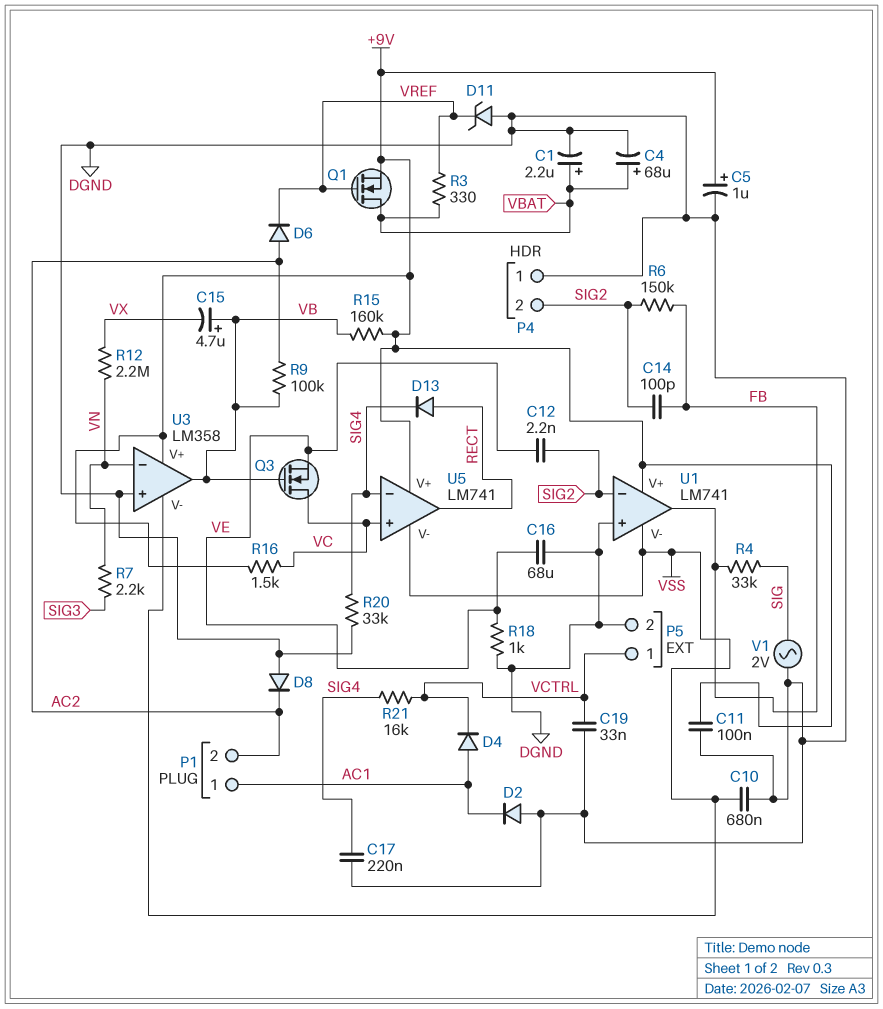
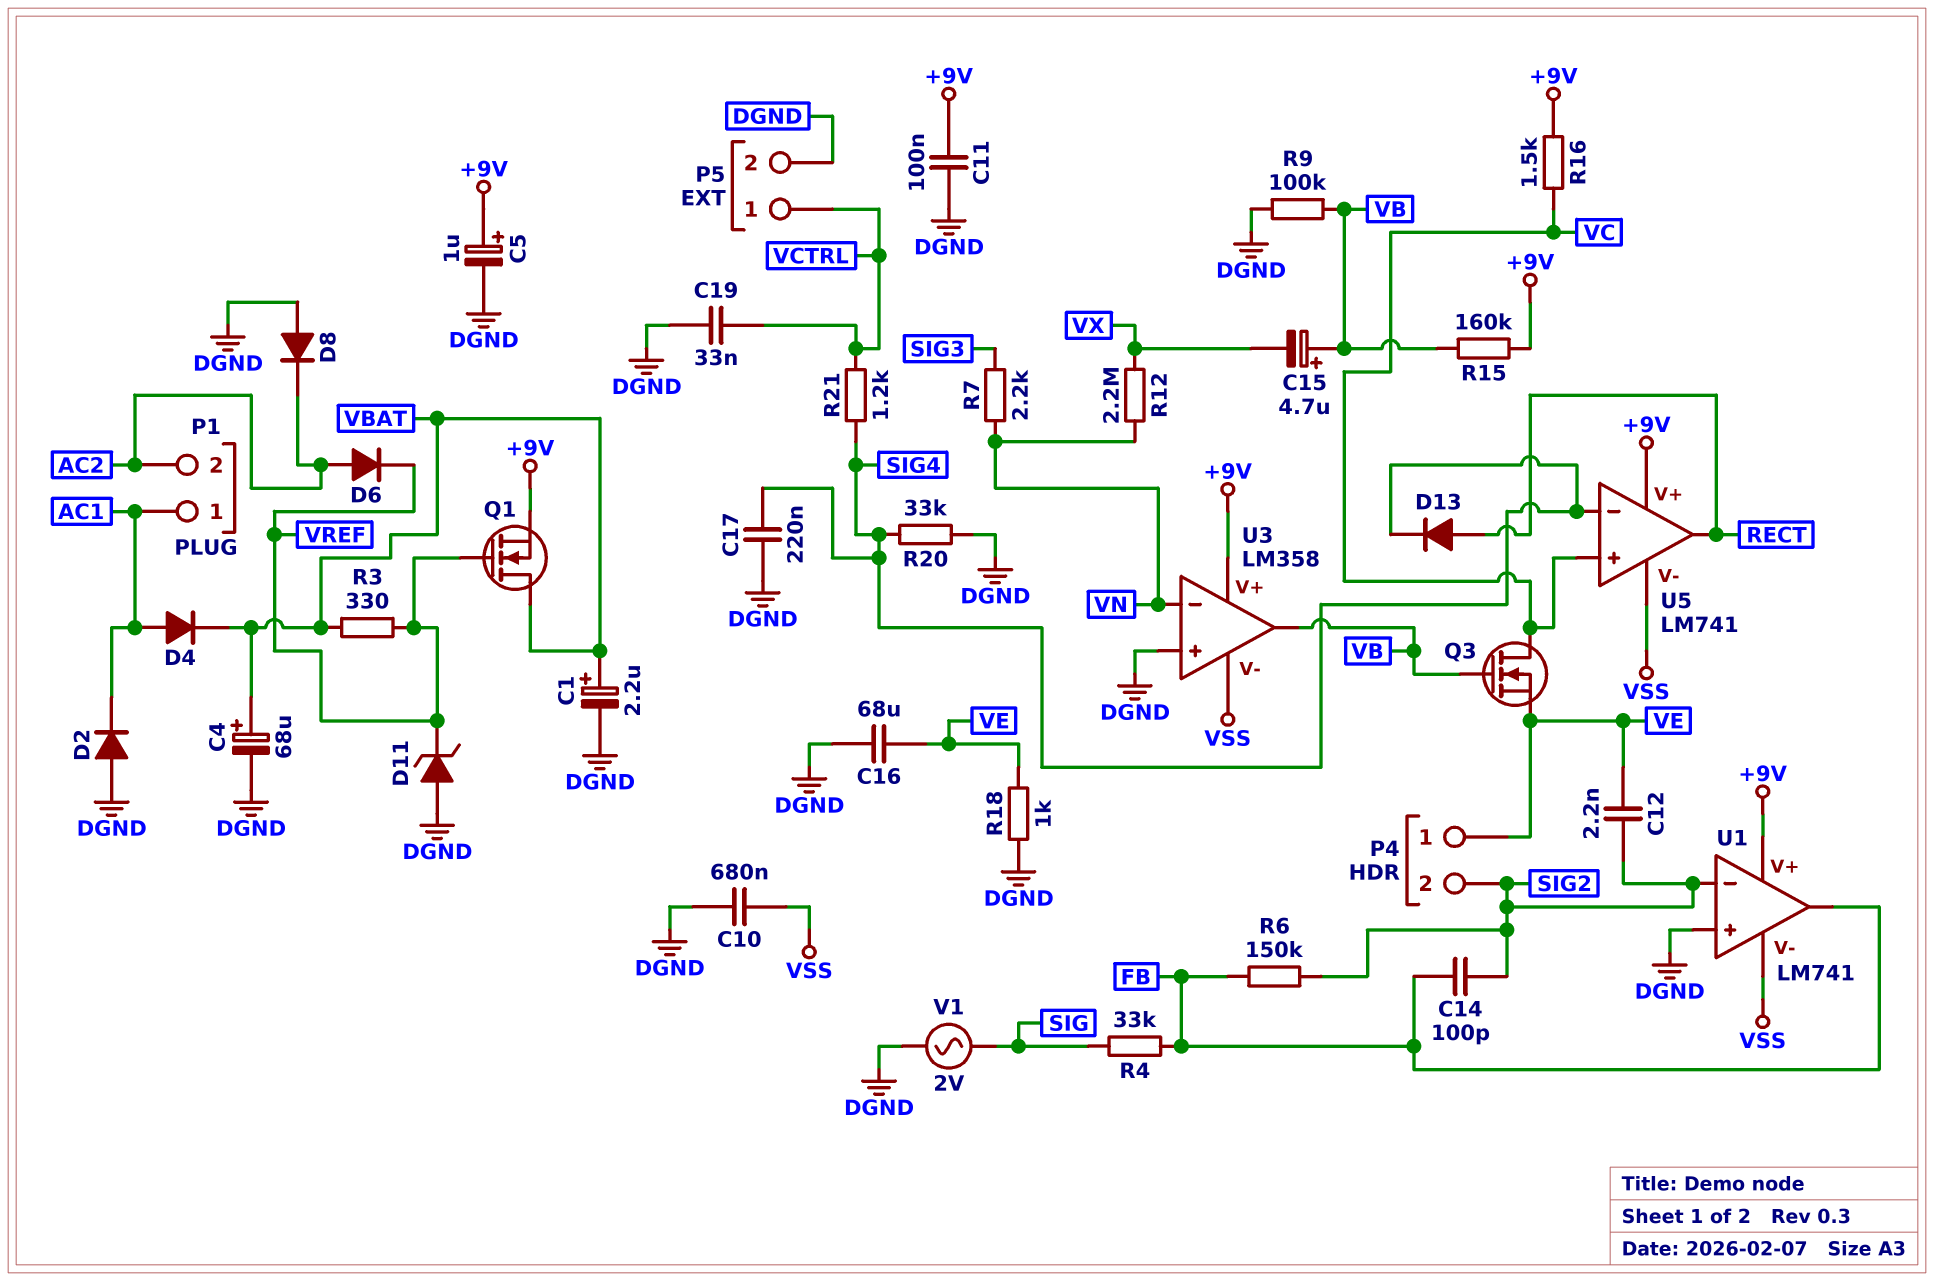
D4: diode (A AC1, K VCTRL) -> diode (A AC1, K VBAT)
P4 pin 1: DGND -> VE
R9: 100k (AC2, VB) -> 100k (DGND, VB)
R21: 16k (SIG4, VCTRL) -> 1.2k (SIG4, VCTRL)

